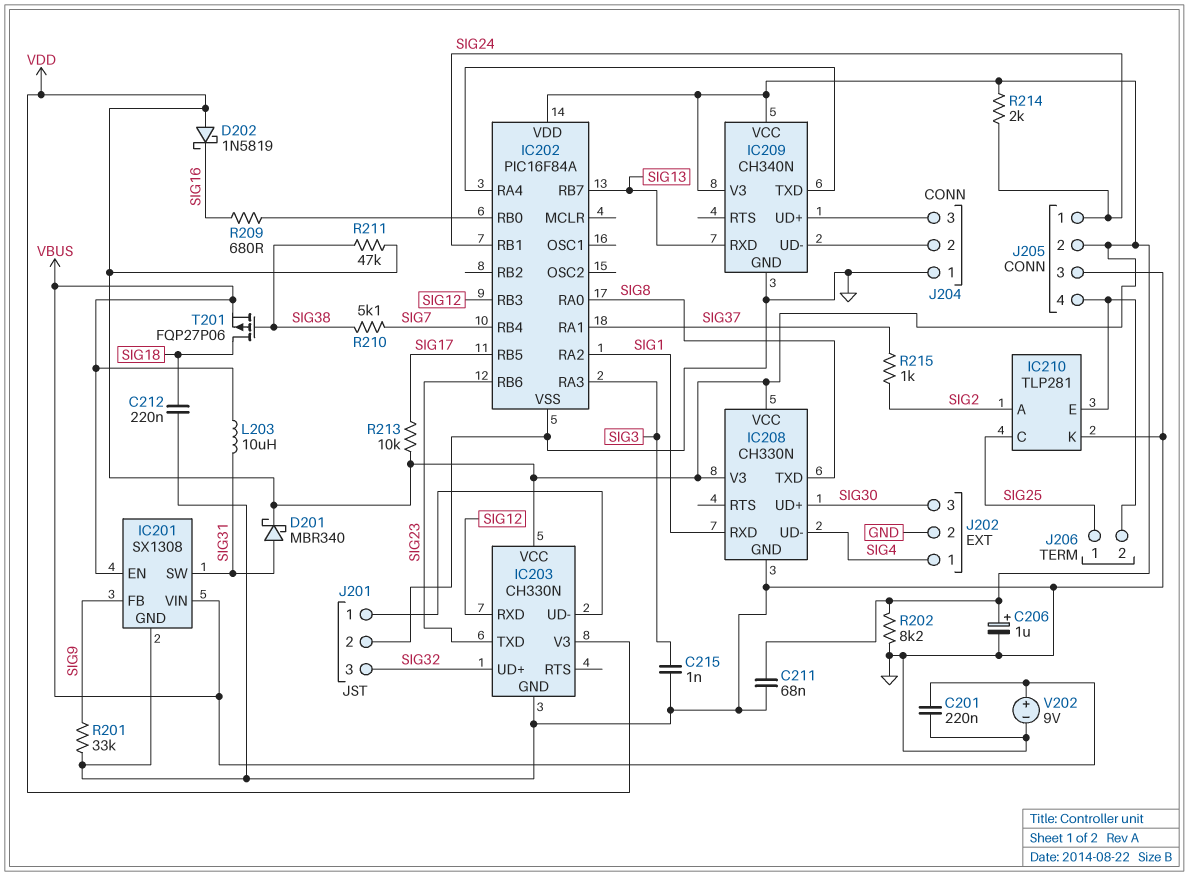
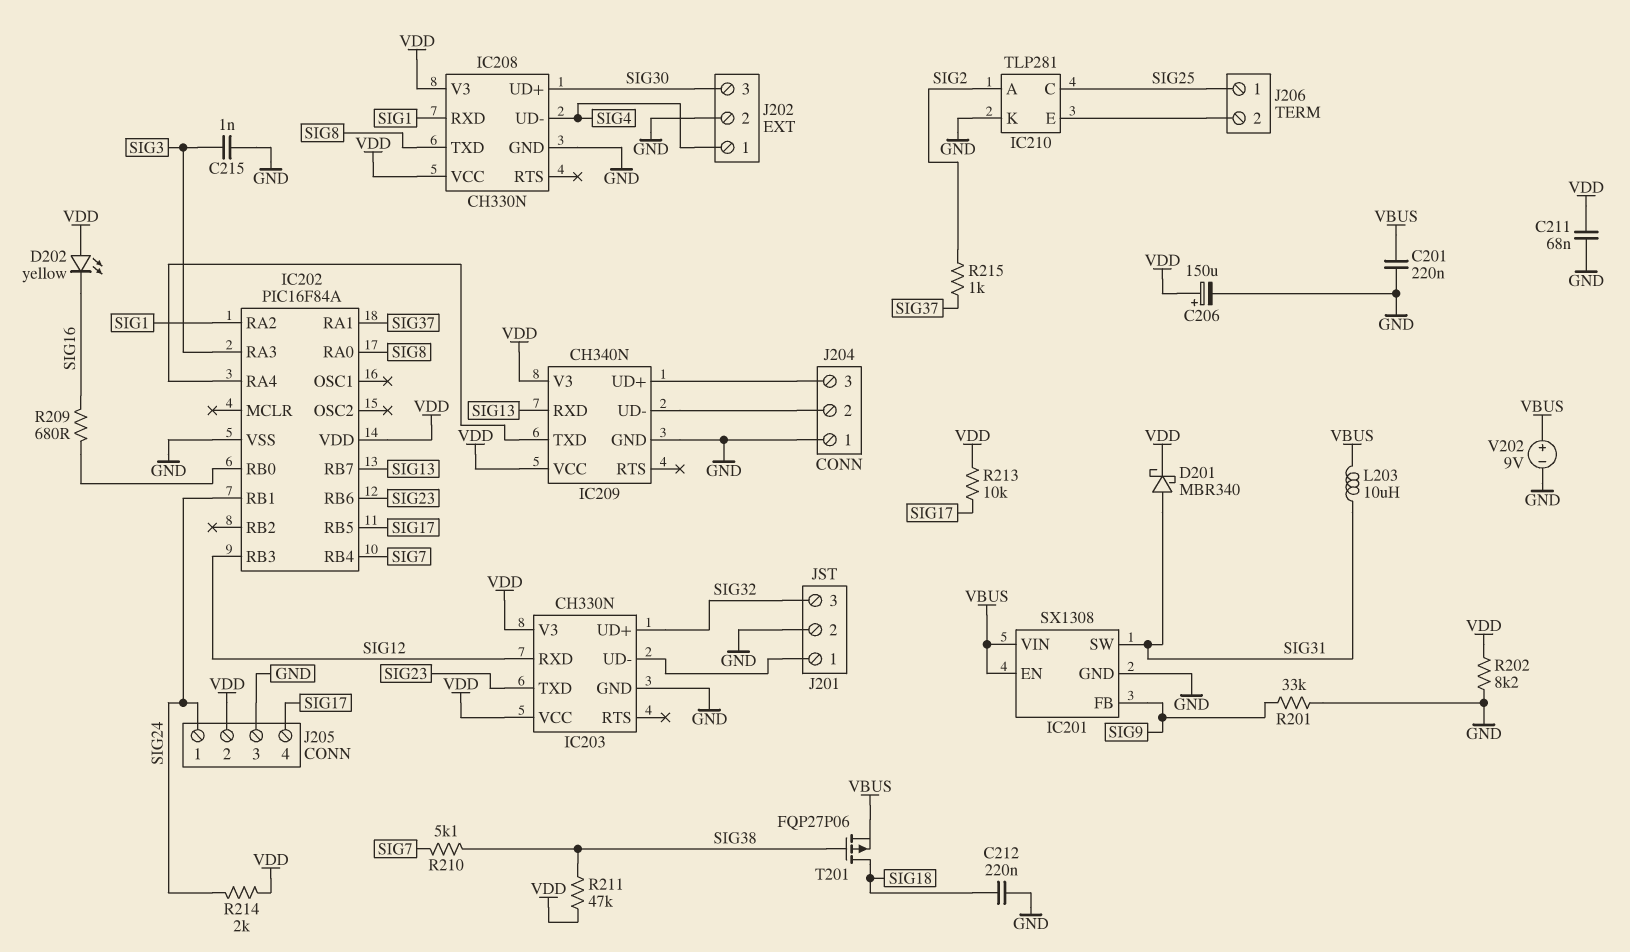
C206: 1uF (plus VDD, minus GND) -> 150uF (plus VDD, minus GND)
D202: schottky 1N5819 (A VDD, K SIG16) -> LED yellow (A VDD, K SIG16)
J205 pin 4: IC210/E -> SIG17

